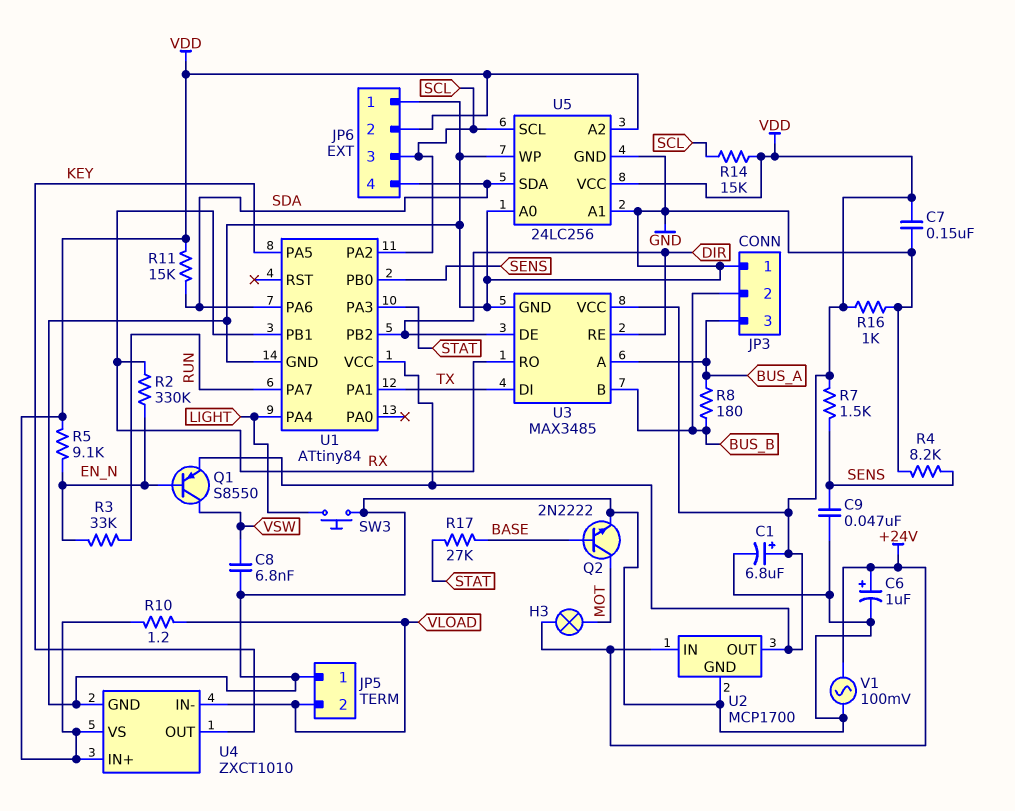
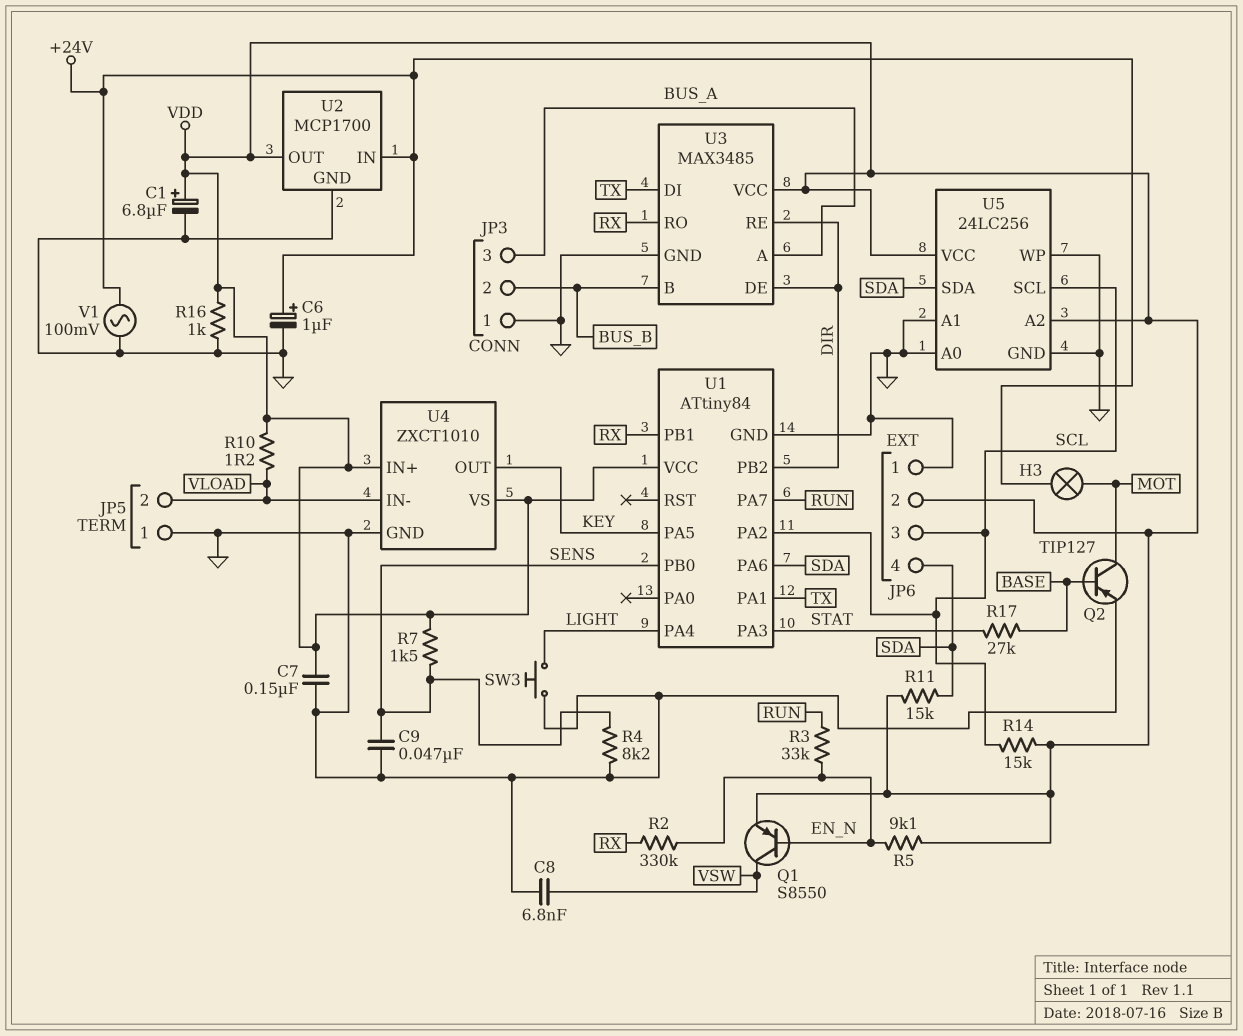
Q2: NPN 2N2222 (B BASE, C MOT, E GND) -> PNP TIP127 (B BASE, C MOT, E GND)
R8: 180 (BUS_A, BUS_B) -> none

